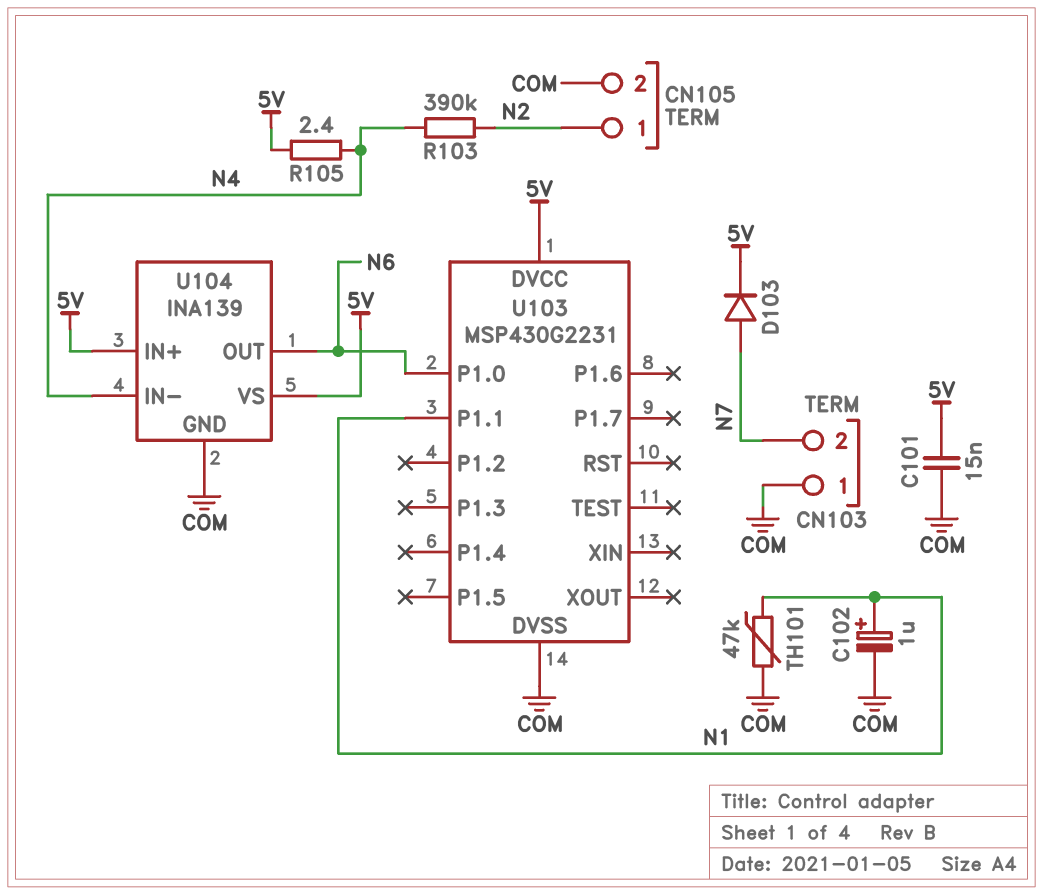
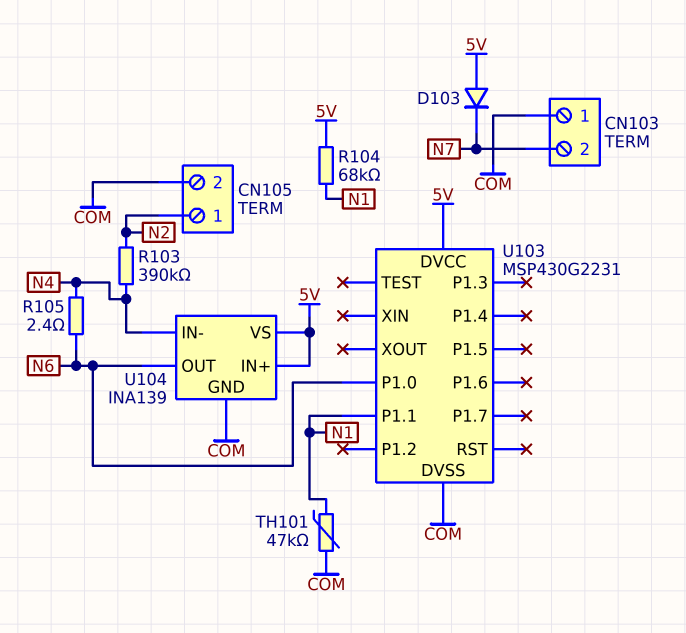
C101: 15nF (5V, COM) -> none
C102: 1uF (plus N1, minus COM) -> none
D103: diode (A N7, K 5V) -> diode (A 5V, K N7)
R104: none -> 68k (5V, N1)
R105: 2.4 (5V, N4) -> 2.4 (N4, N6)

